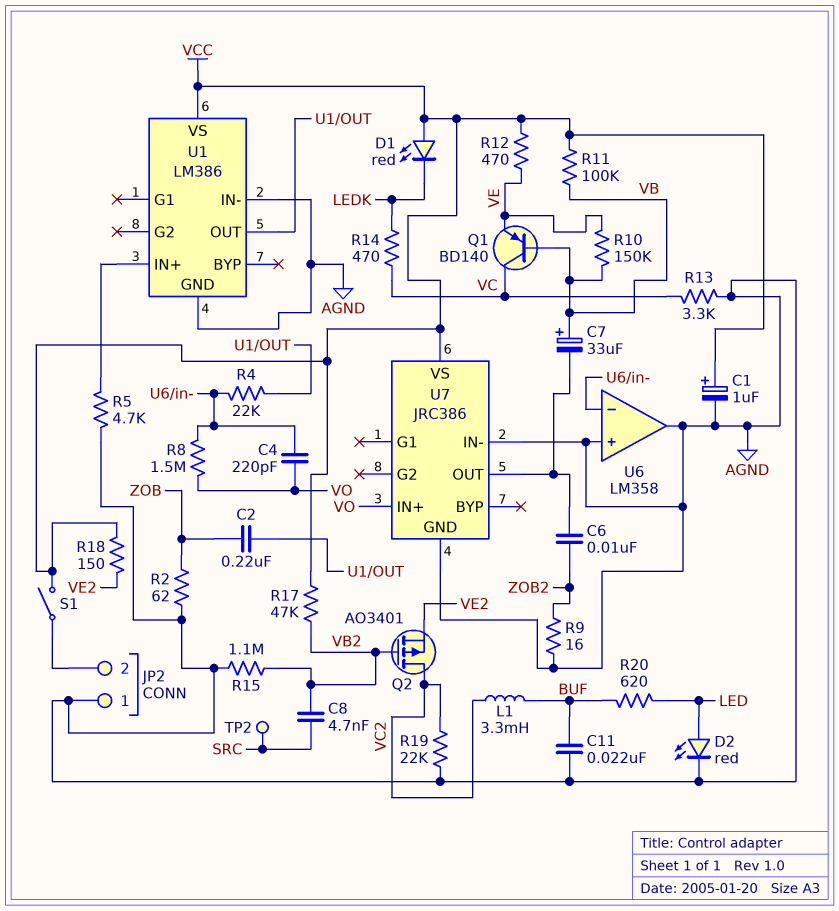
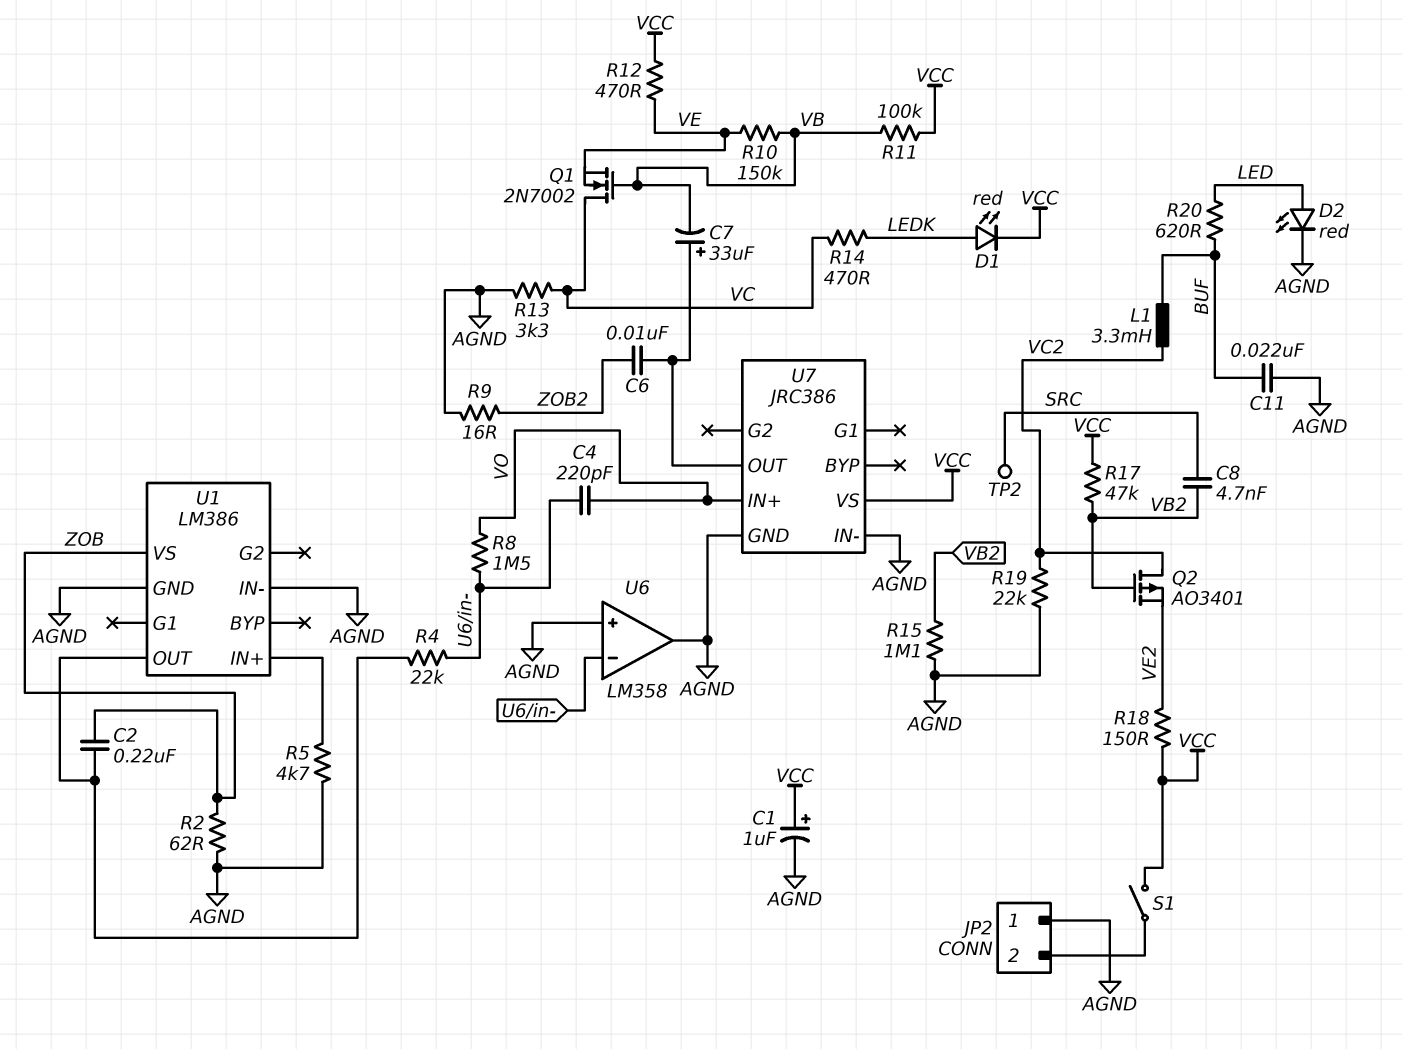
C7: 33uF (plus VB, minus U7/OUT) -> 33uF (plus U7/OUT, minus VB)
D1: LED red (A VCC, K LEDK) -> LED red (A LEDK, K VCC)
Q1: PNP BD140 (B VB, C VC, E VE) -> NMOS 2N7002 (G VB, D VC, S VE)
U1 pin VS: VCC -> ZOB

